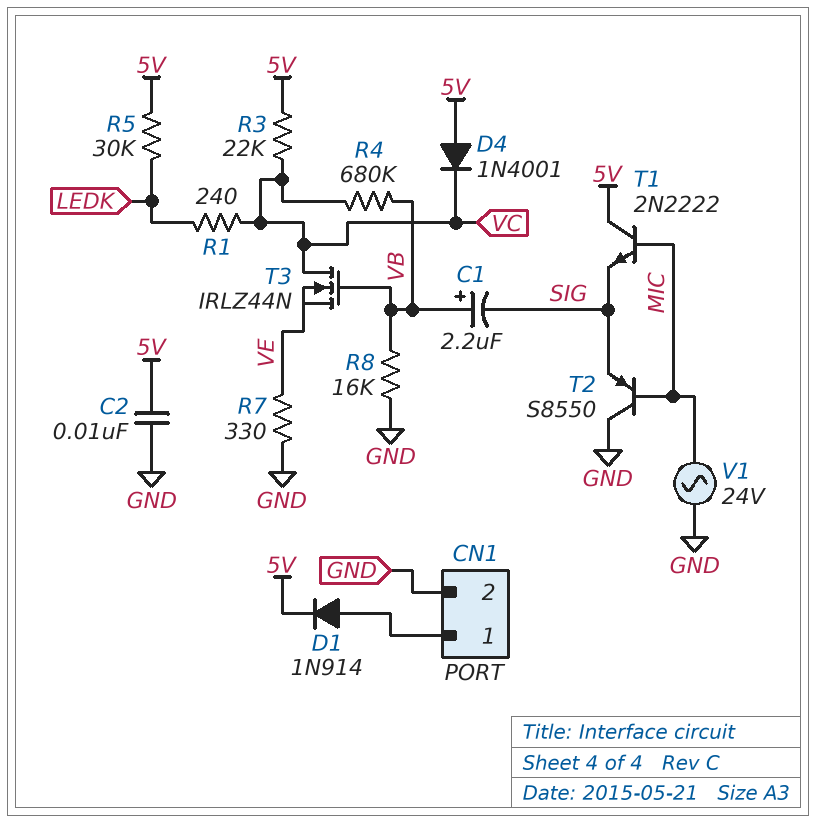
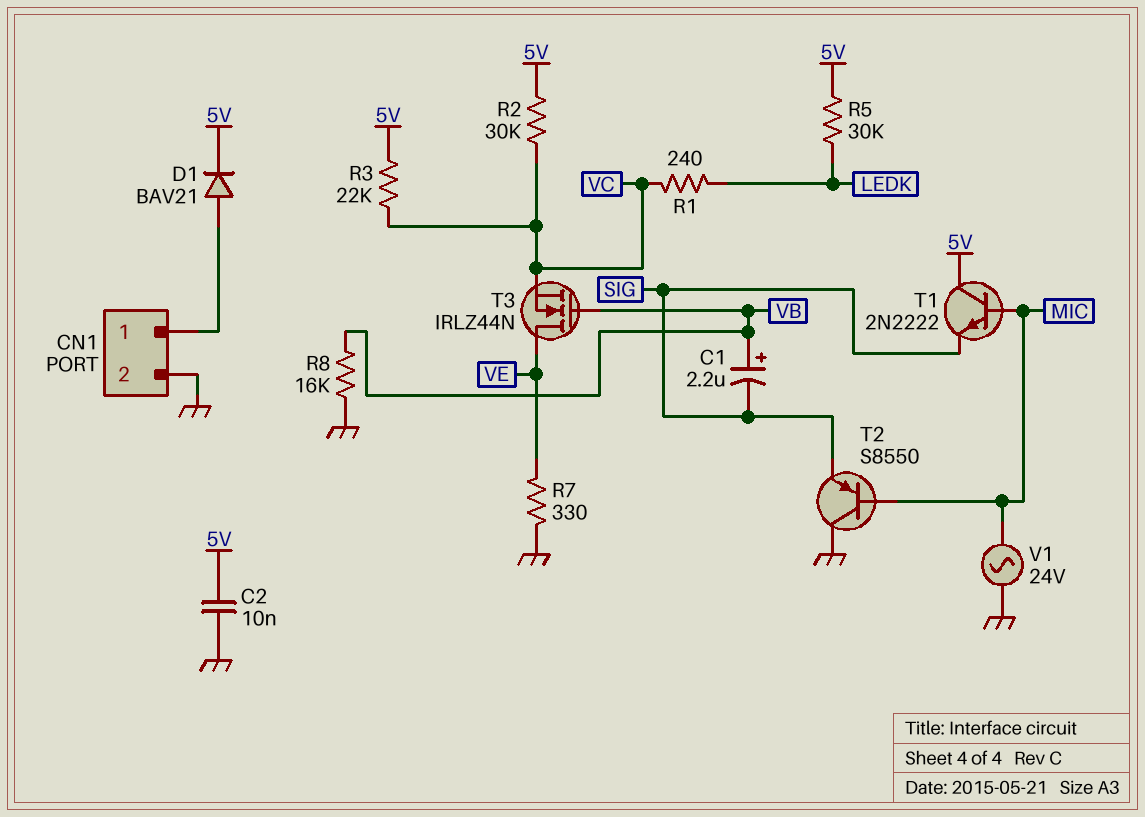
D1: diode 1N914 (A CN1/1, K 5V) -> diode BAV21 (A CN1/1, K 5V)
D4: diode 1N4001 (A 5V, K VC) -> none
R2: none -> 30k (5V, VC)
R4: 680k (VB, VC) -> none
T3: NMOS IRLZ44N (G VB, D VC, S VE) -> NMOS IRLZ44N (G VB, D VE, S VC)

